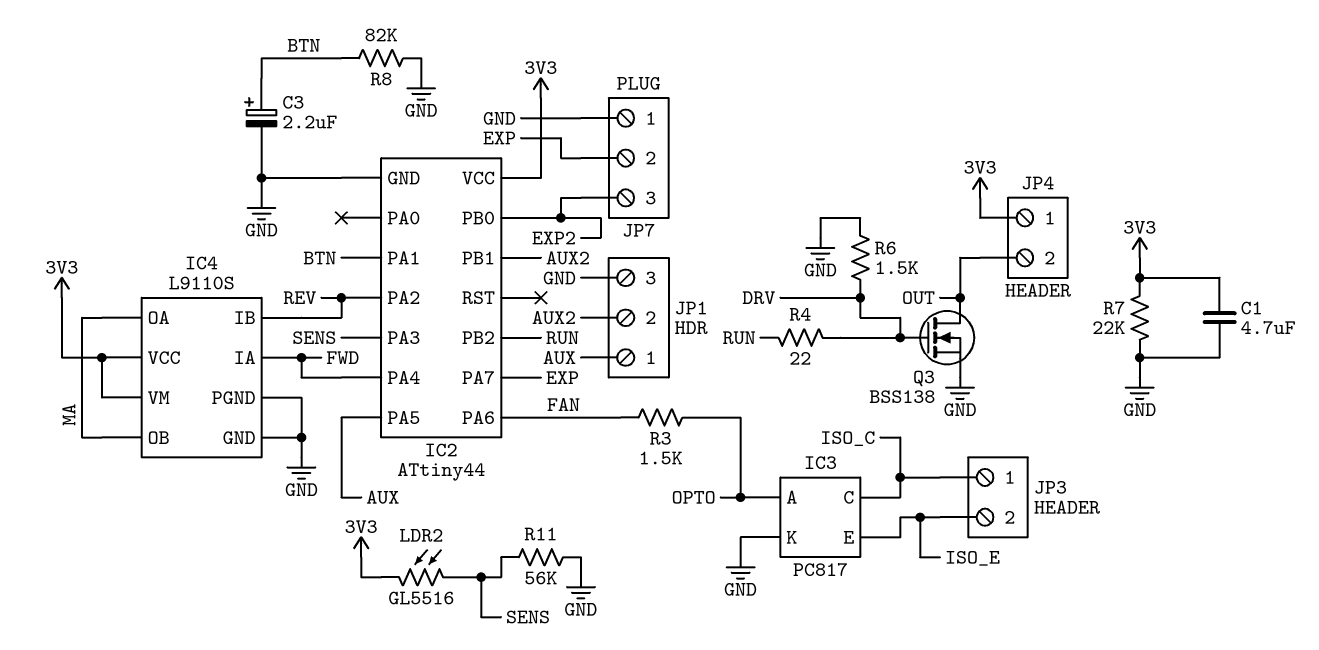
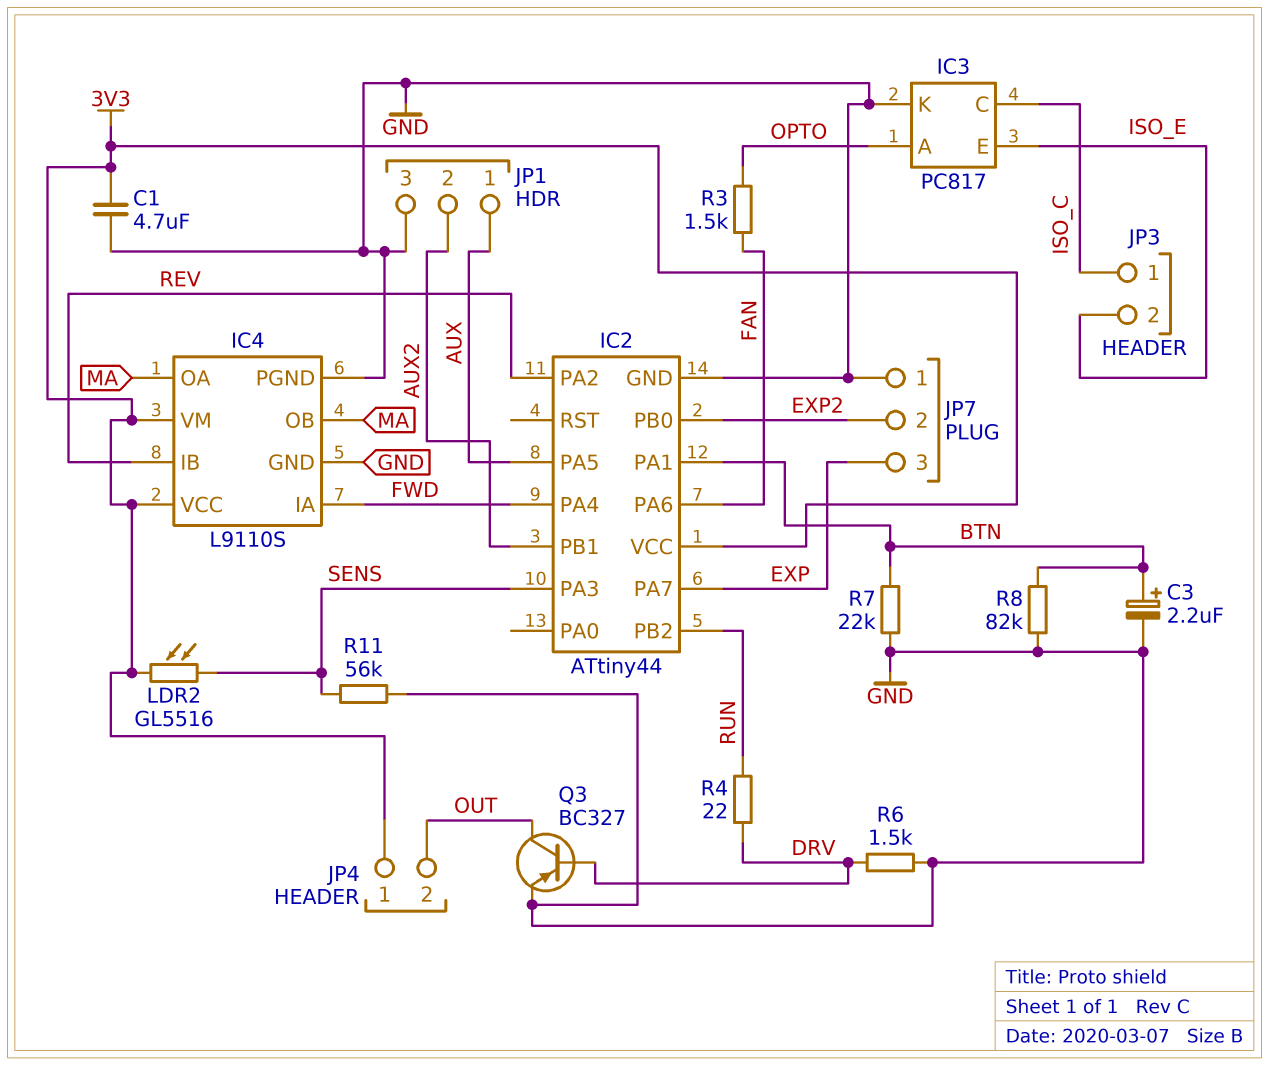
JP7 pin 2: EXP -> EXP2
JP7 pin 3: EXP2 -> EXP
Q3: NMOS BSS138 (G DRV, D OUT, S GND) -> PNP BC327 (B DRV, C OUT, E GND)
R7: 22k (3V3, GND) -> 22k (BTN, GND)

